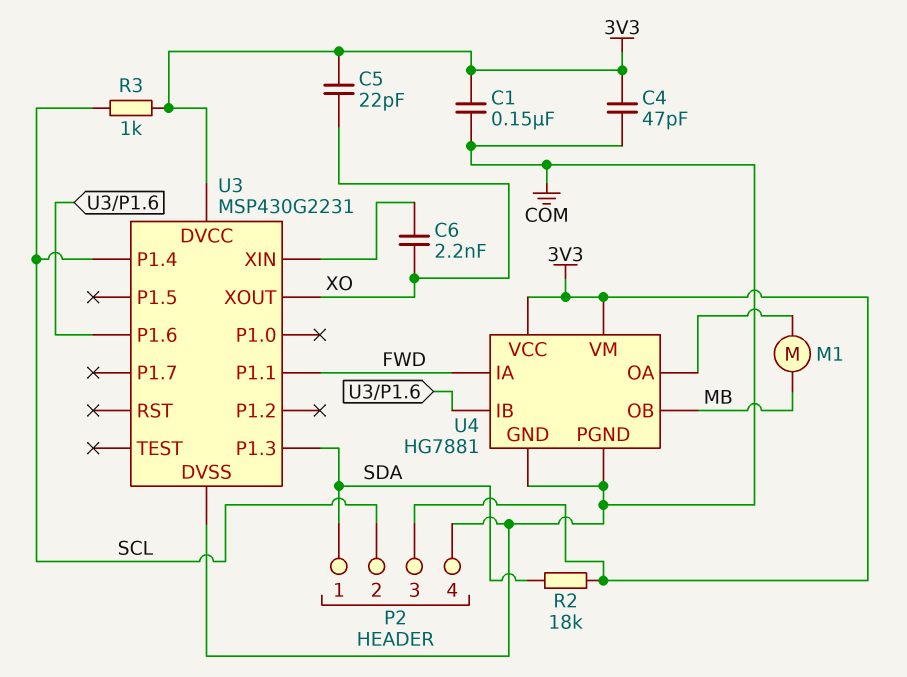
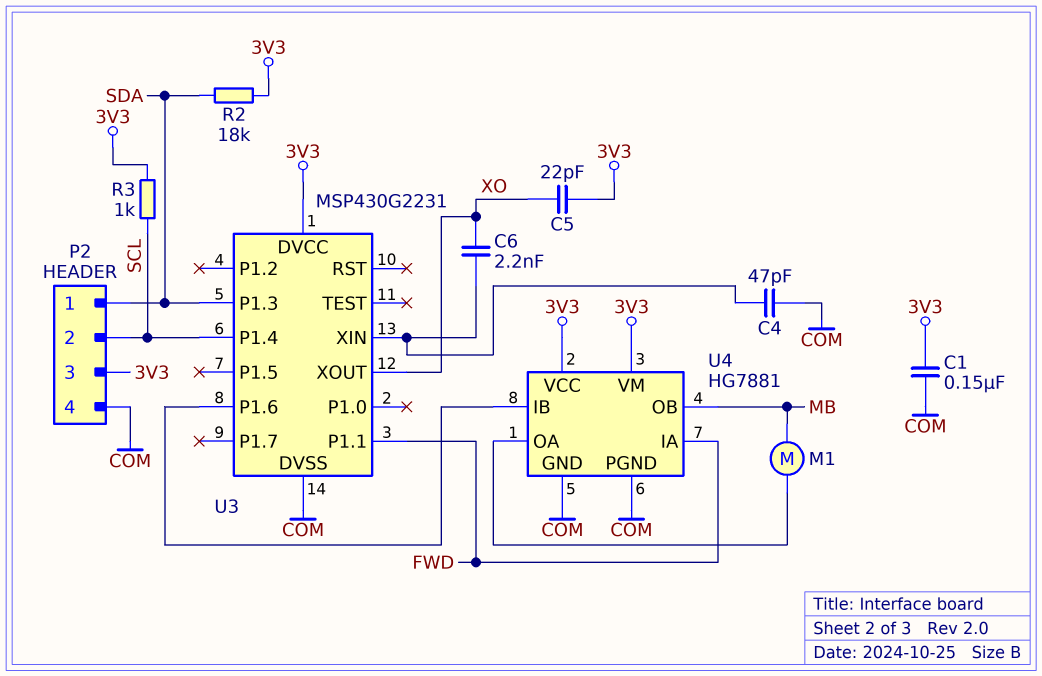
C4: 47pF (3V3, COM) -> 47pF (COM, U3/XIN)

